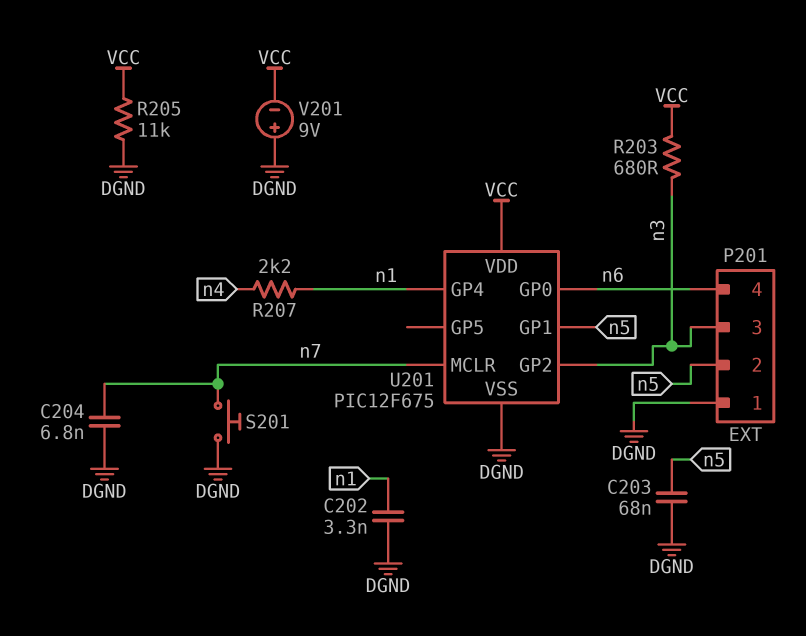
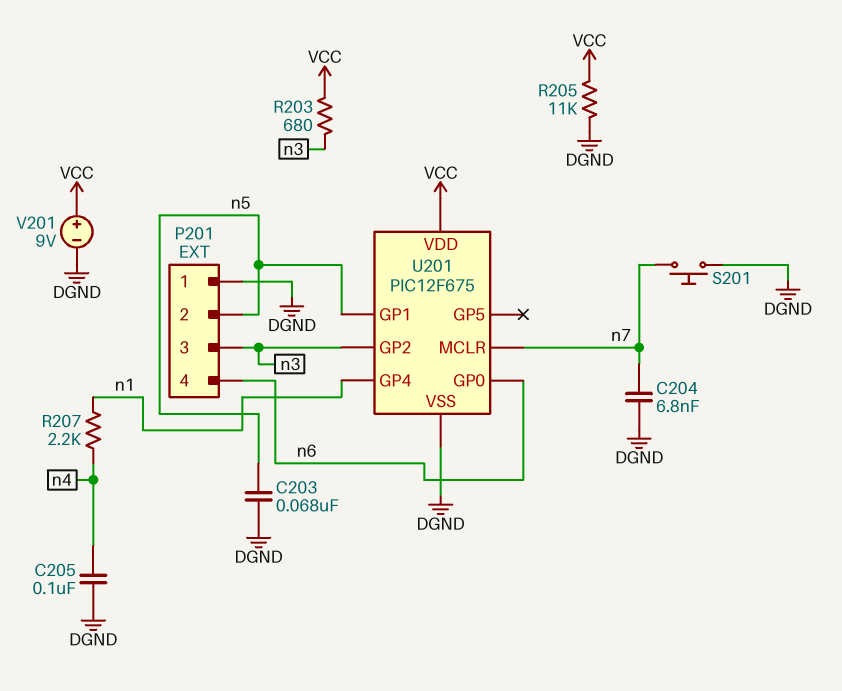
C202: 3.3nF (DGND, n1) -> none
C205: none -> 100nF (DGND, n4)
V201: 9V (plus DGND, minus VCC) -> 9V (plus VCC, minus DGND)

